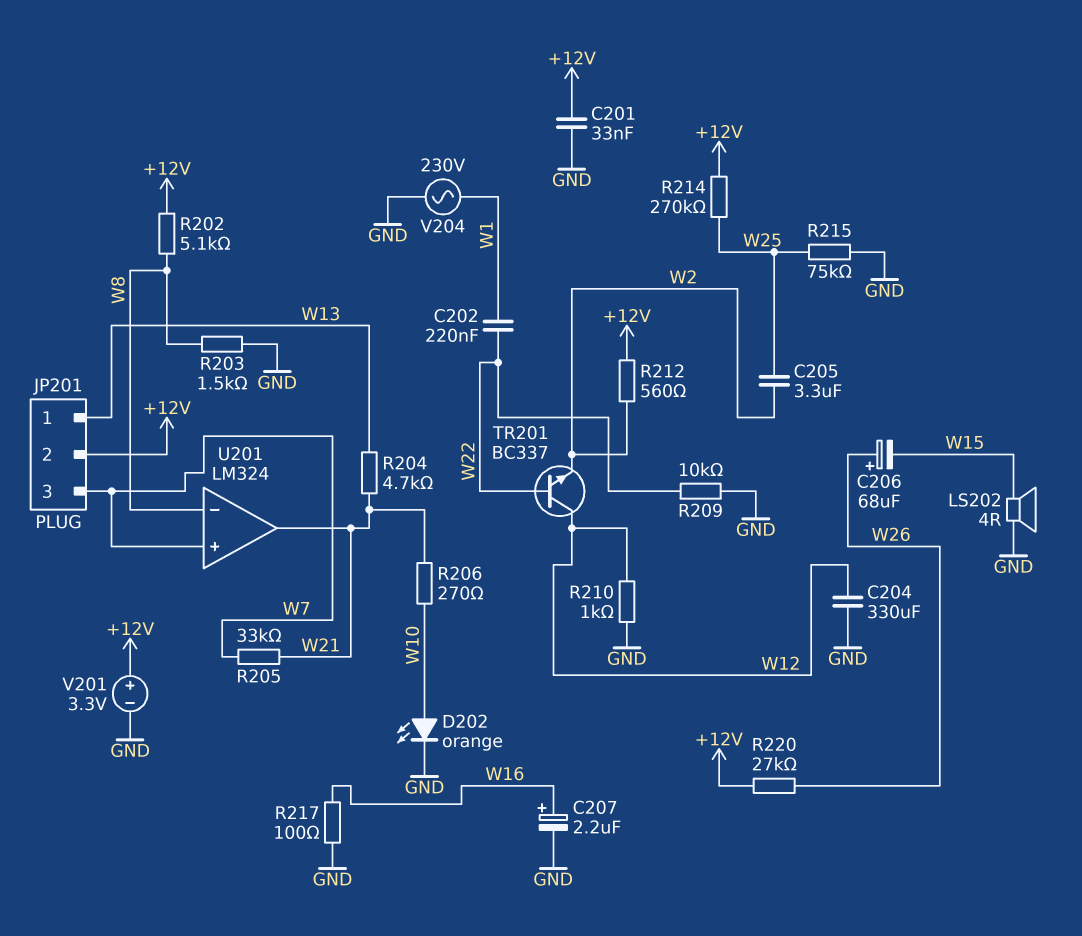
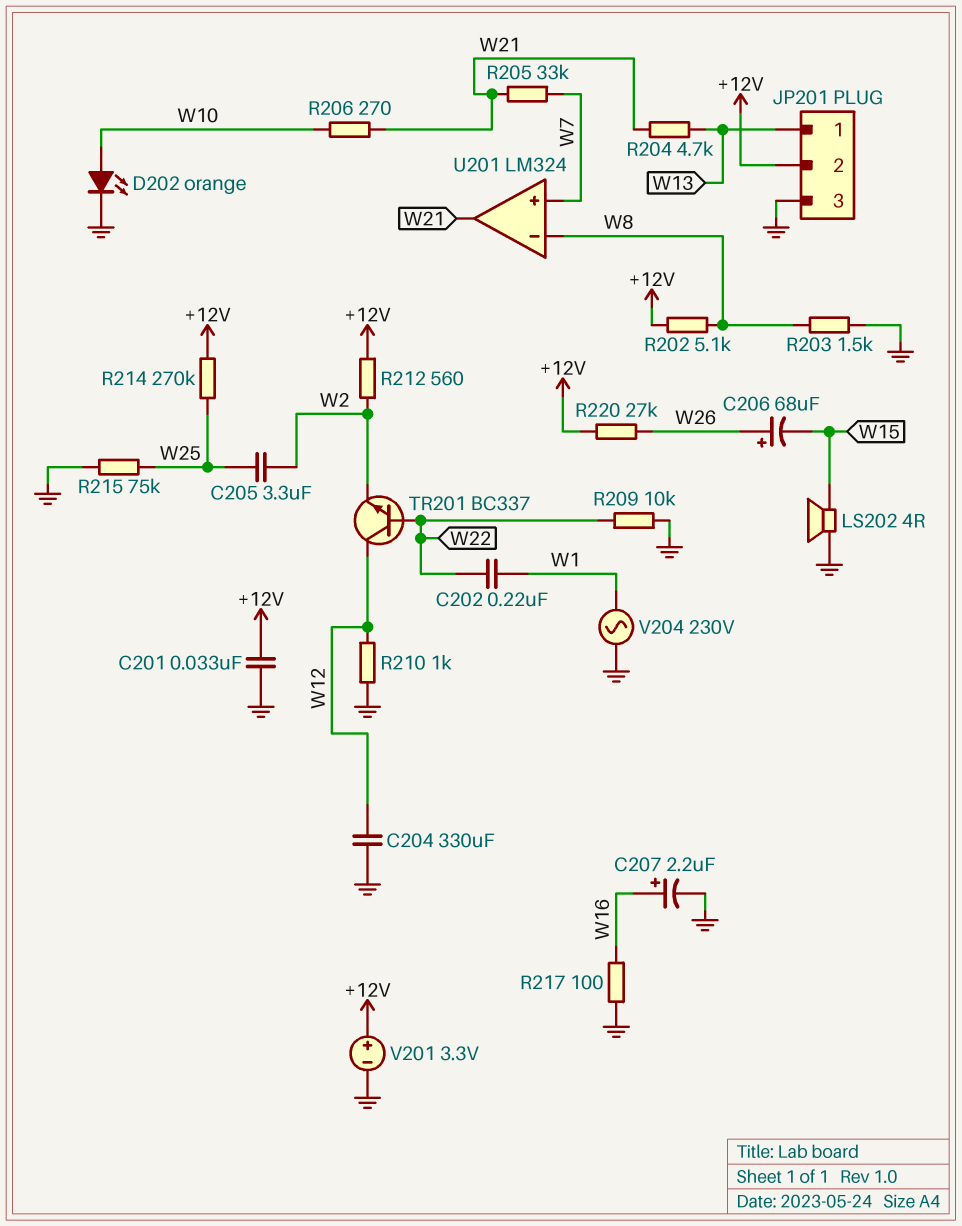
JP201 pin 3: W7 -> GND

